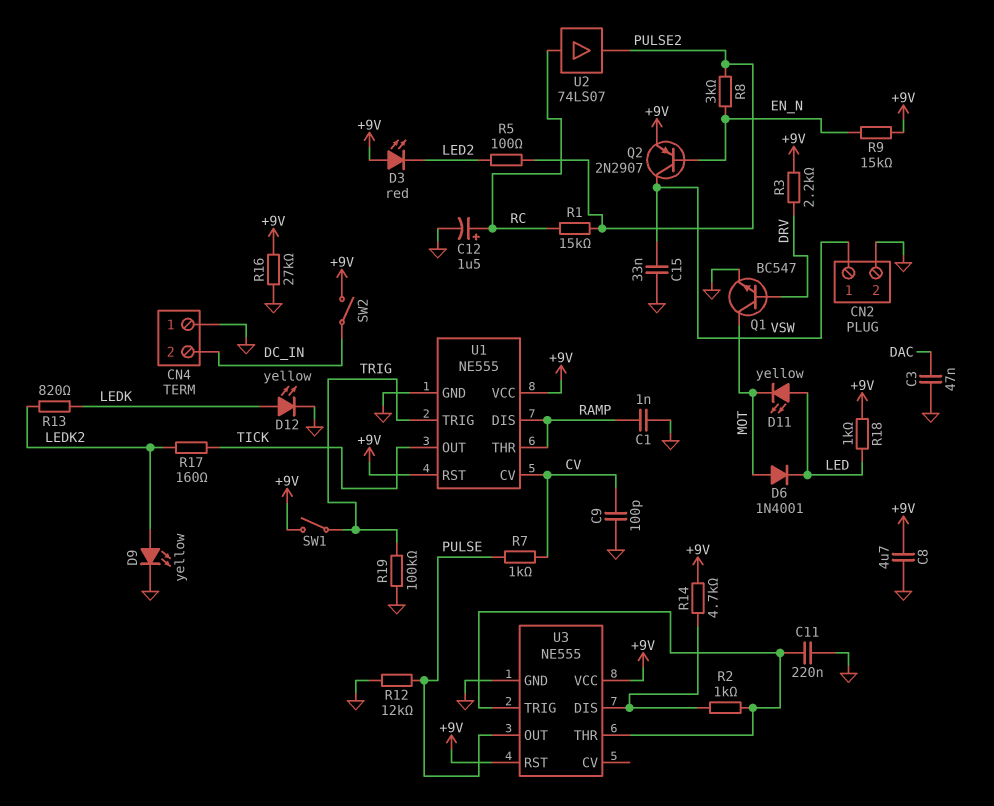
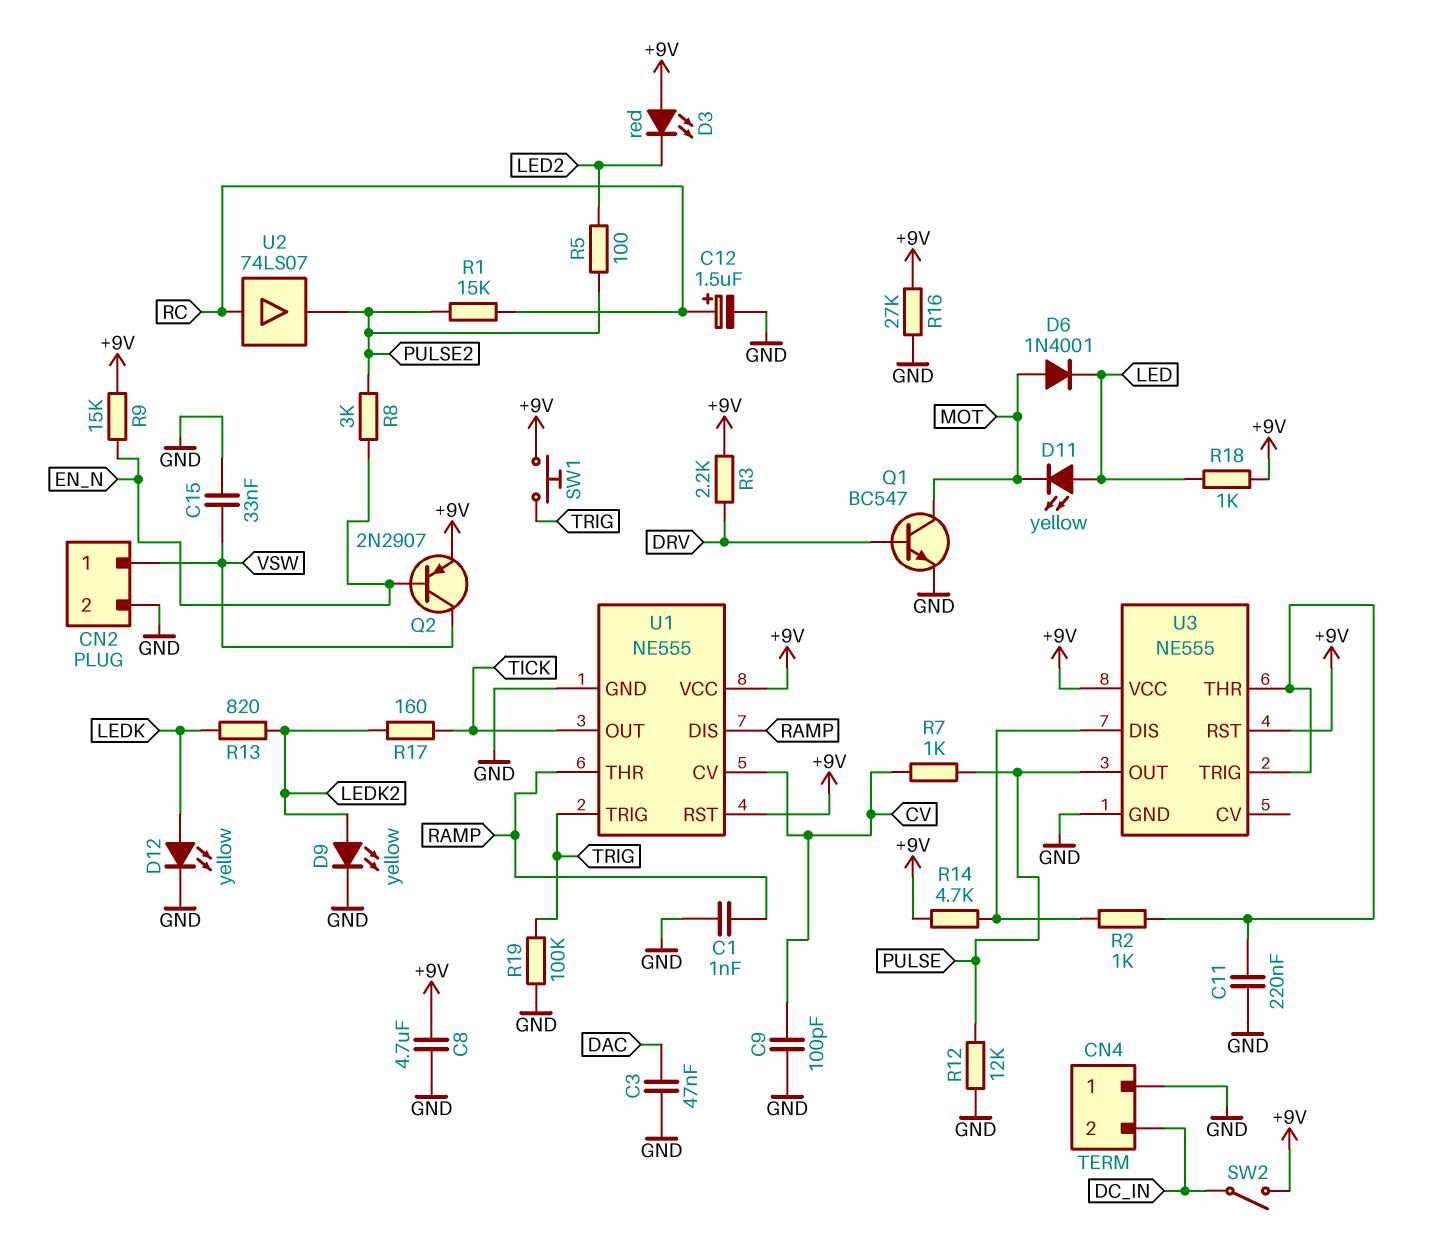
SW1: switch (+9V, TRIG) -> button (+9V, TRIG)

